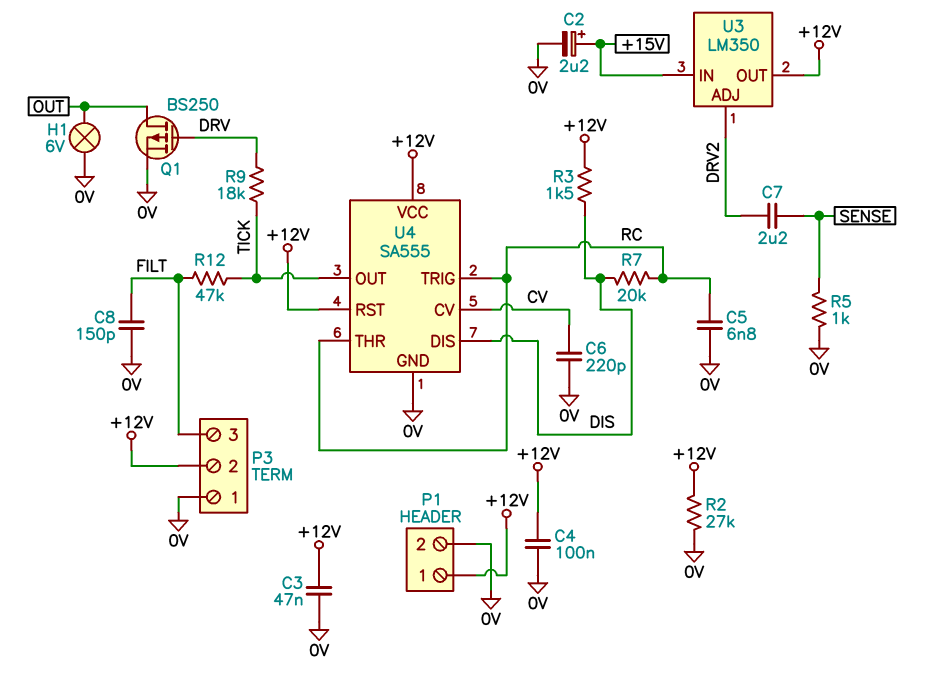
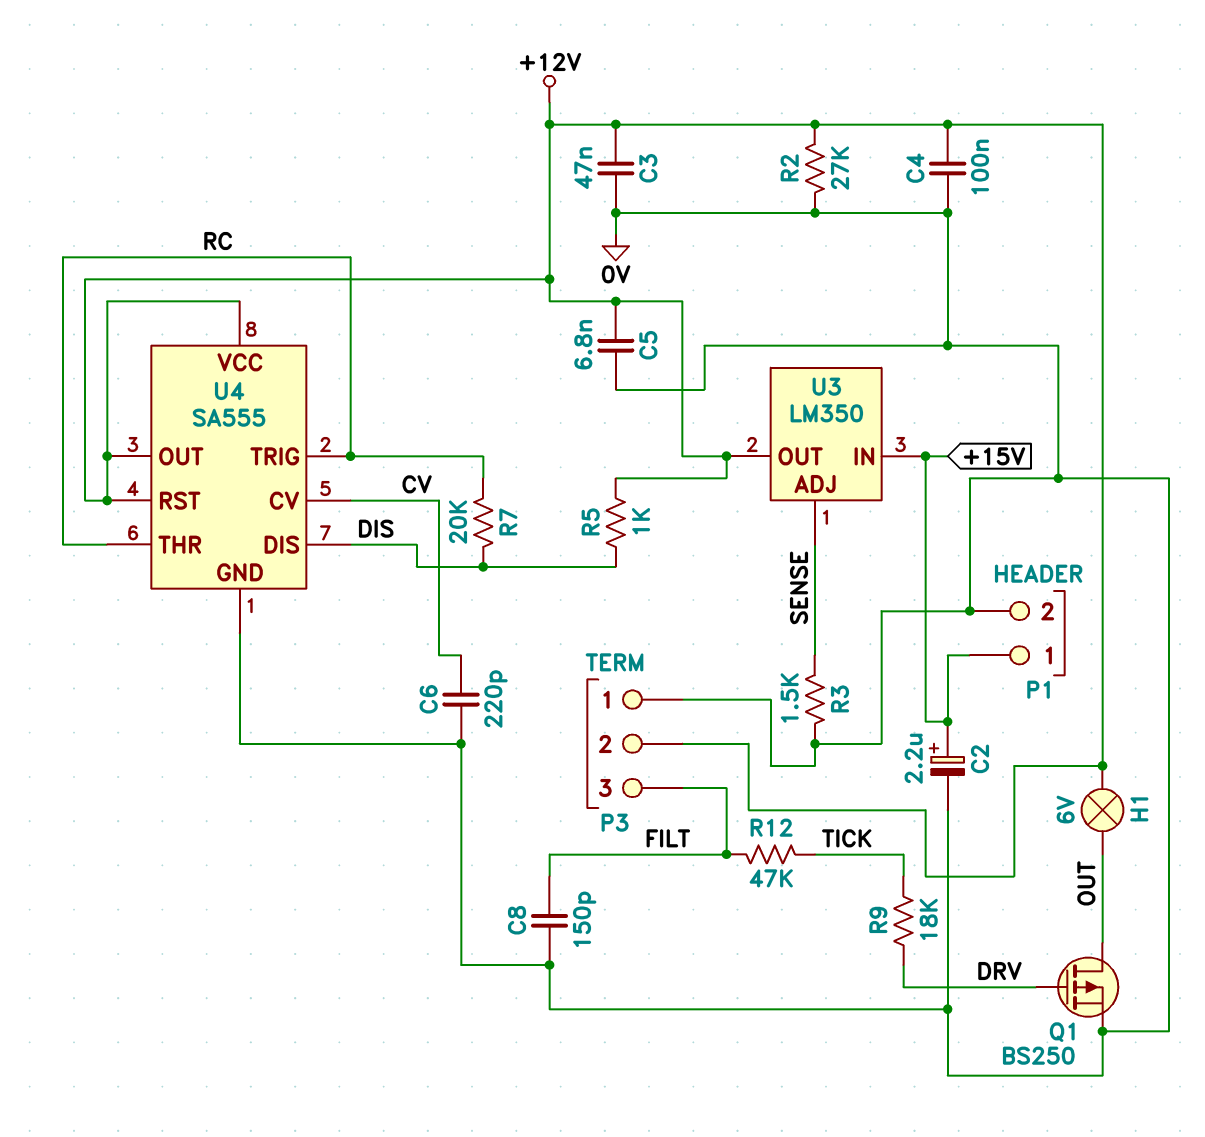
C5: 6.8nF (0V, RC) -> 6.8nF (+12V, 0V)
C7: 2.2uF (DRV2, SENSE) -> none
H1: lamp 6V (0V, OUT) -> lamp 6V (+12V, OUT)
P1 pin 1: +12V -> +15V
R3: 1.5k (+12V, DIS) -> 1.5k (0V, SENSE)
R5: 1k (0V, SENSE) -> 1k (+12V, DIS)
U3 pin ADJ: DRV2 -> SENSE
U4 pin OUT: TICK -> +12V

